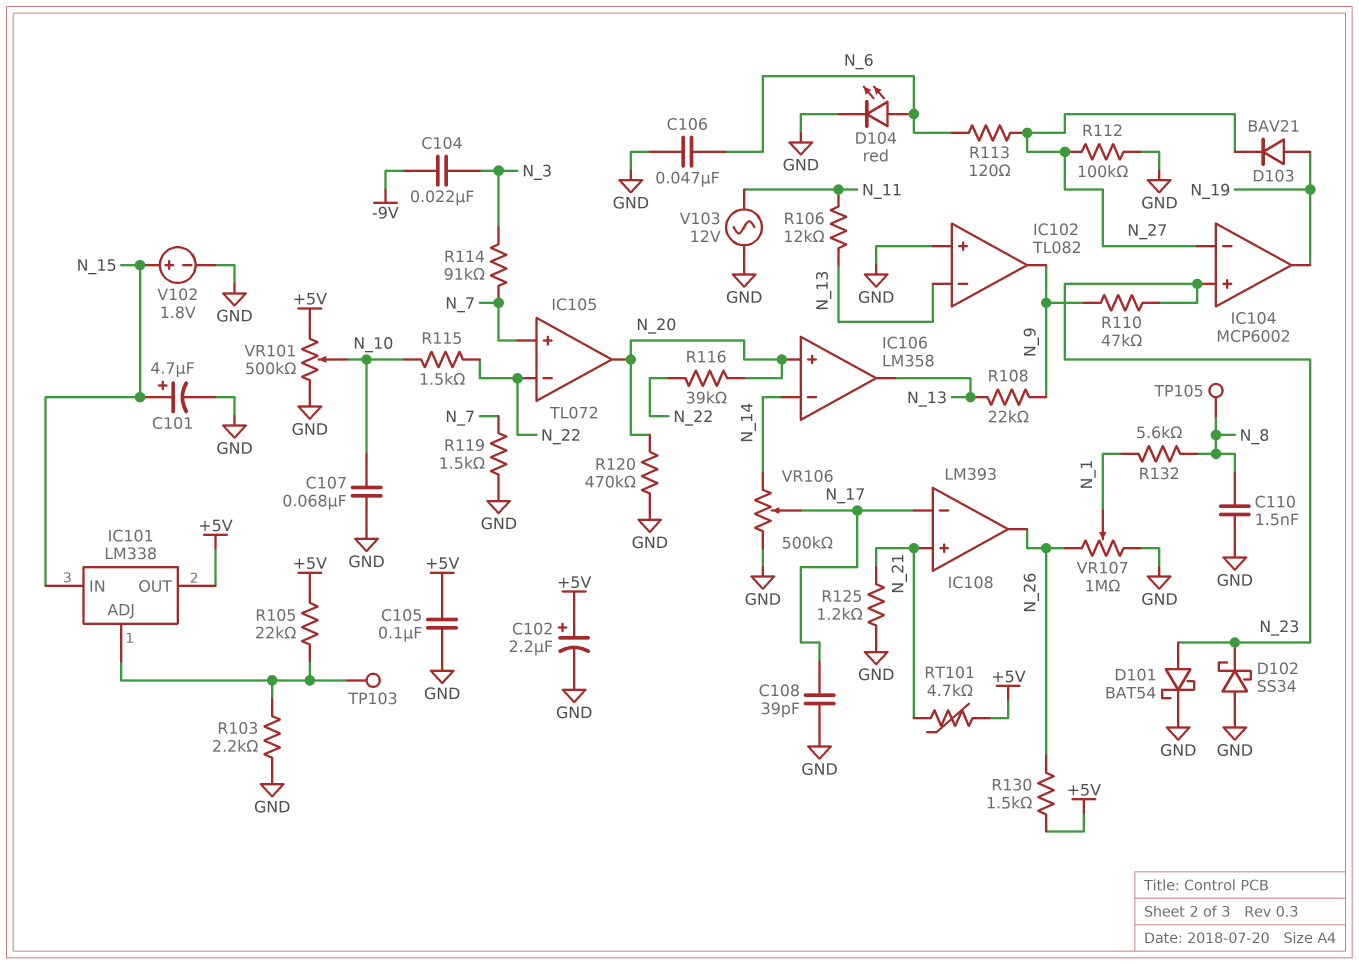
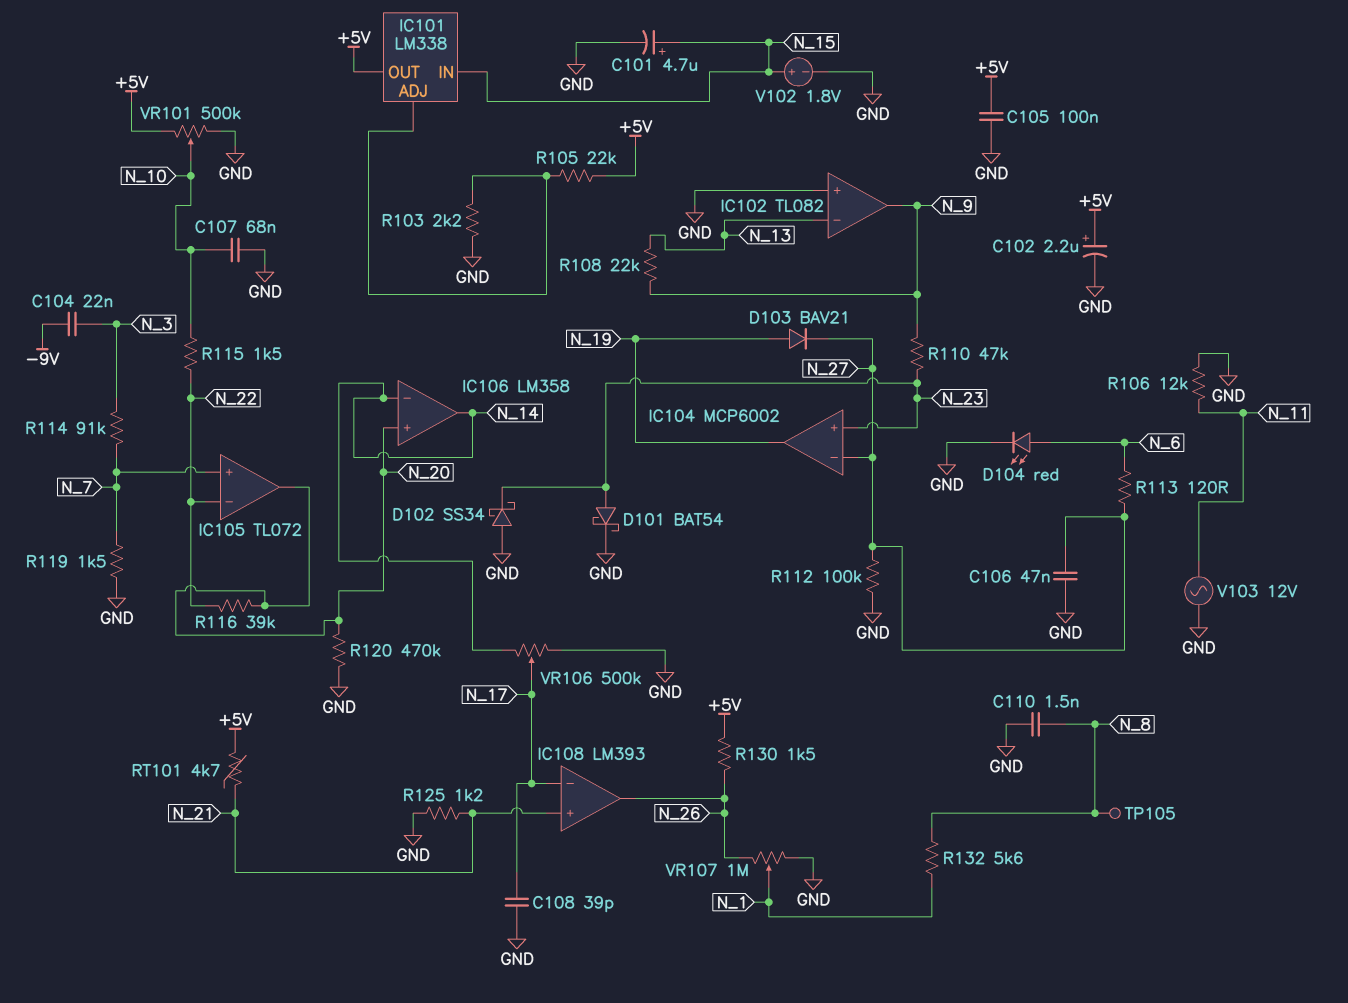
C106: 47nF (GND, N_6) -> 47nF (GND, N_27)
IC106 pin out: N_13 -> N_14
R106: 12k (N_11, N_13) -> 12k (GND, N_11)
TP103: test point (IC101/ADJ) -> none

